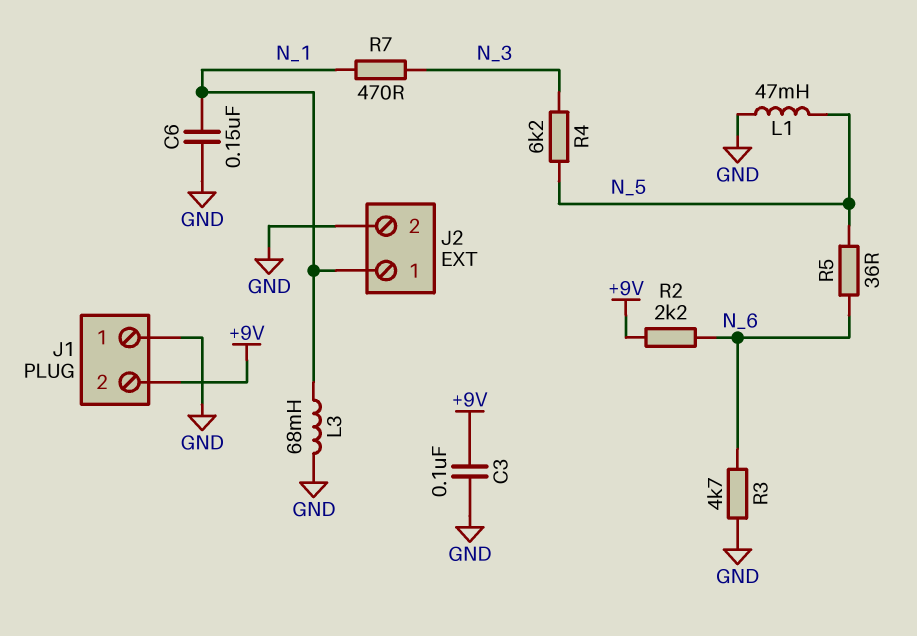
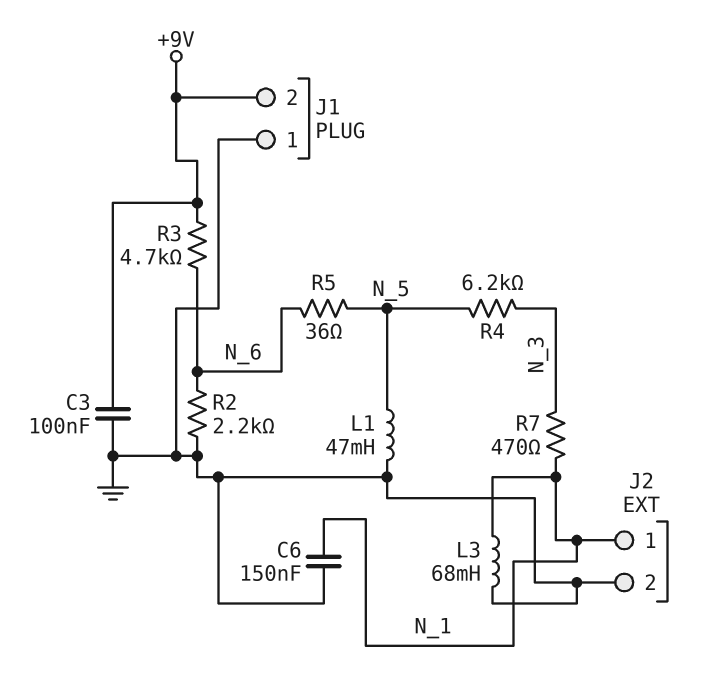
R2: 2.2k (+9V, N_6) -> 2.2k (GND, N_6)
R3: 4.7k (GND, N_6) -> 4.7k (+9V, N_6)

